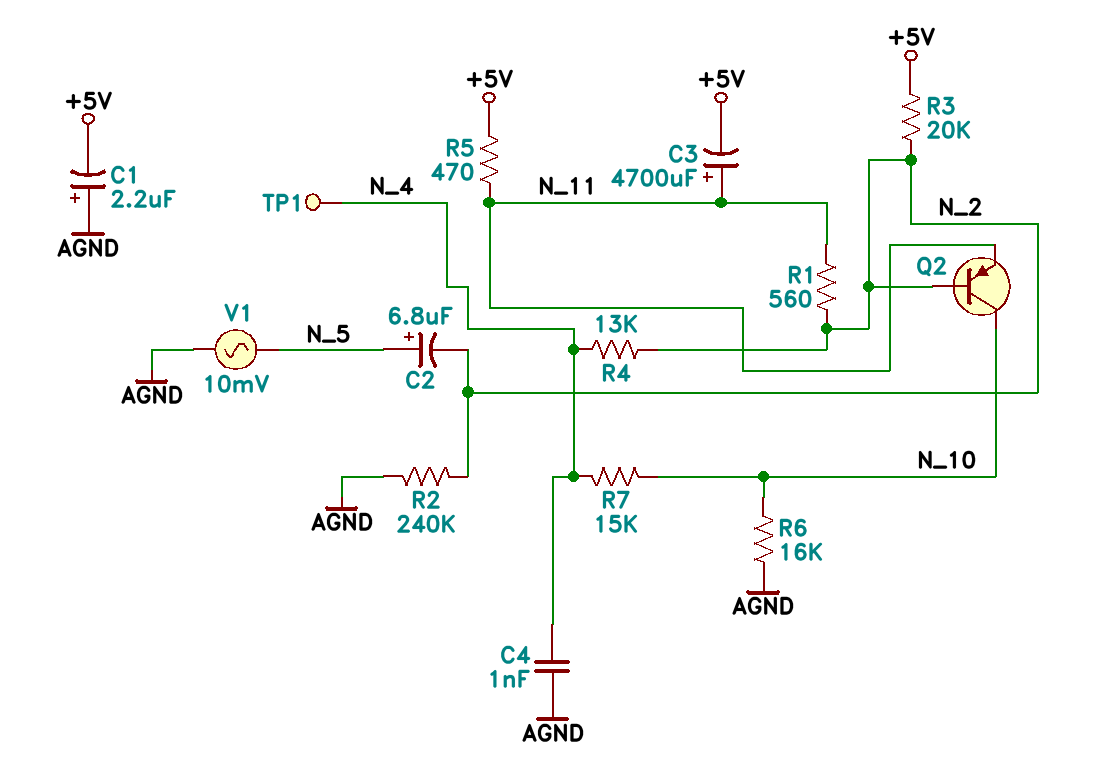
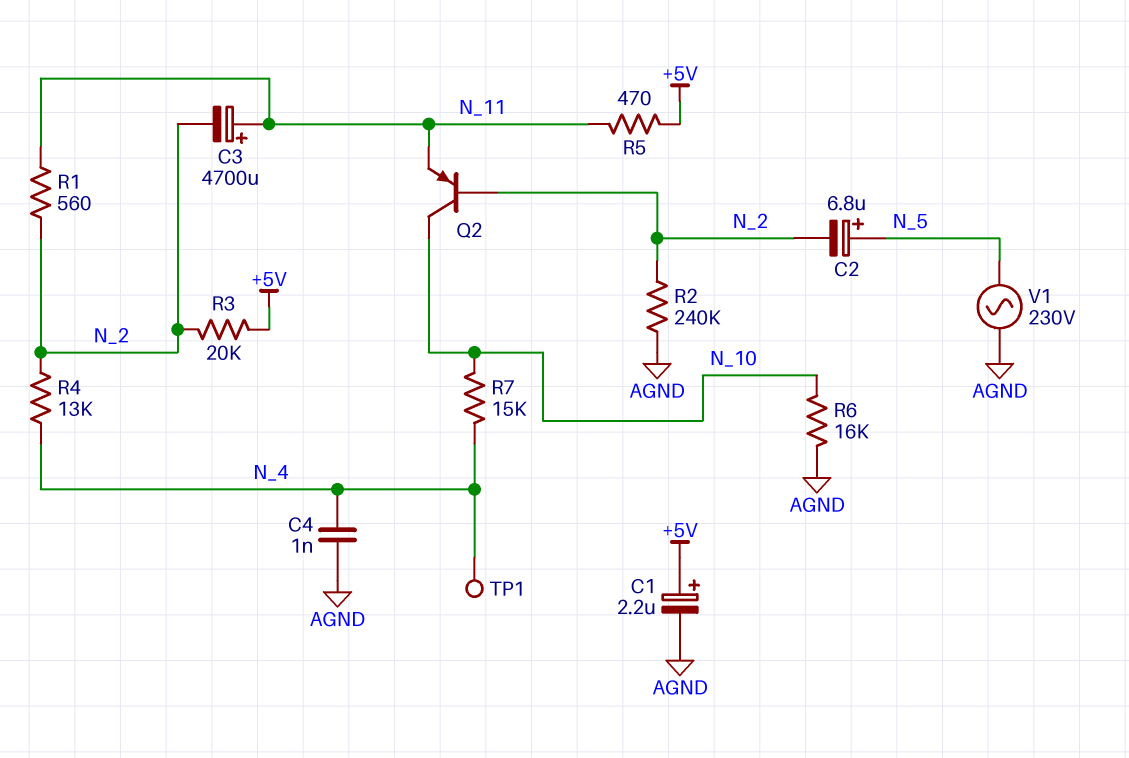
C1: 2.2uF (plus AGND, minus +5V) -> 2.2uF (plus +5V, minus AGND)
C3: 4700uF (plus N_11, minus +5V) -> 4700uF (plus N_11, minus N_2)
V1: AC 10mV (AGND, N_5) -> AC 230V (AGND, N_5)

